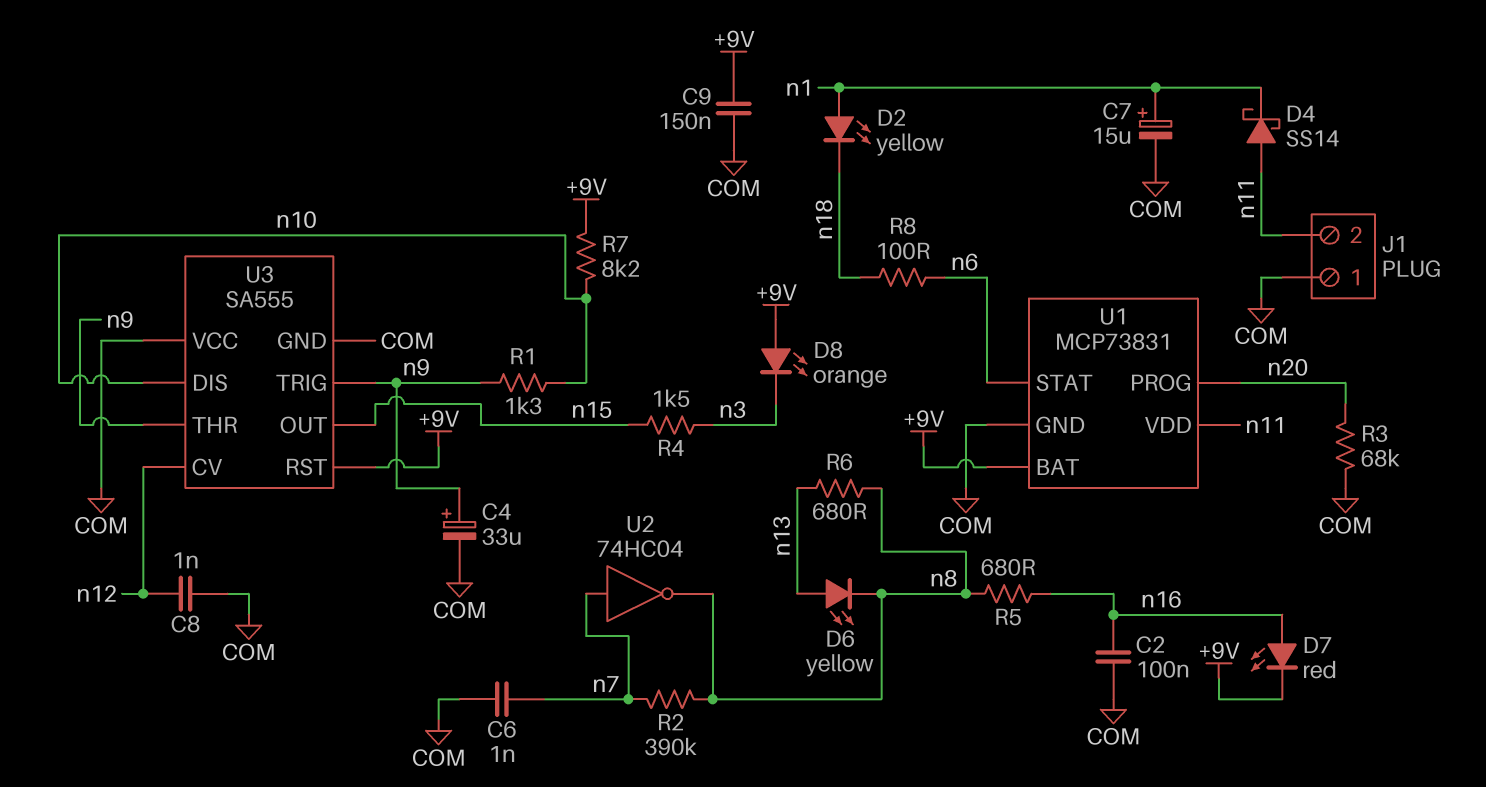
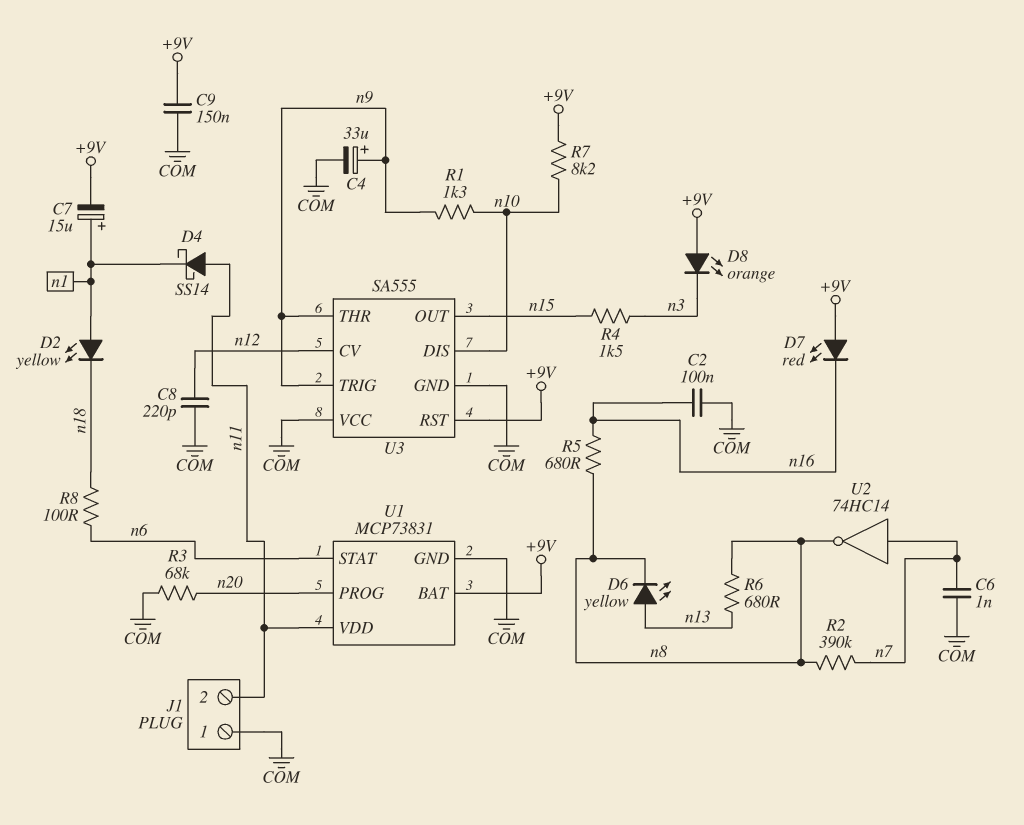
C7: 15uF (plus n1, minus COM) -> 15uF (plus n1, minus +9V)
C8: 1nF (COM, n12) -> 220pF (COM, n12)
D7: LED red (A n16, K +9V) -> LED red (A +9V, K n16)
U2: NOT 74HC04 (in n7, out n8) -> NOT 74HC14 (in n7, out n8)

